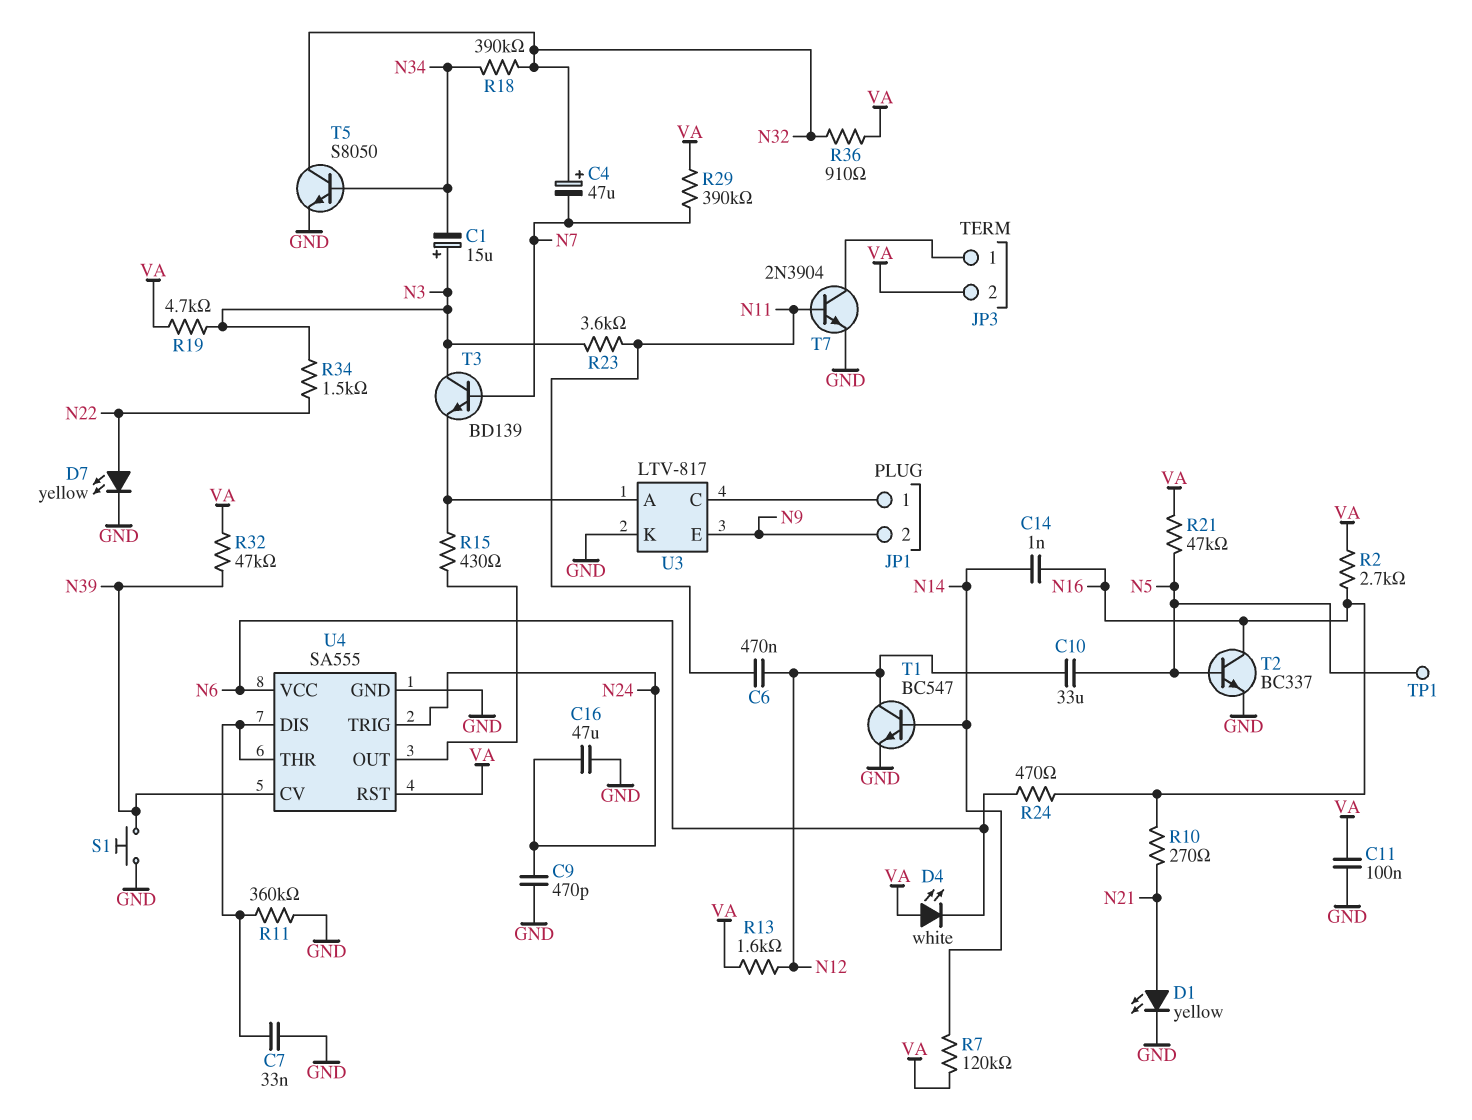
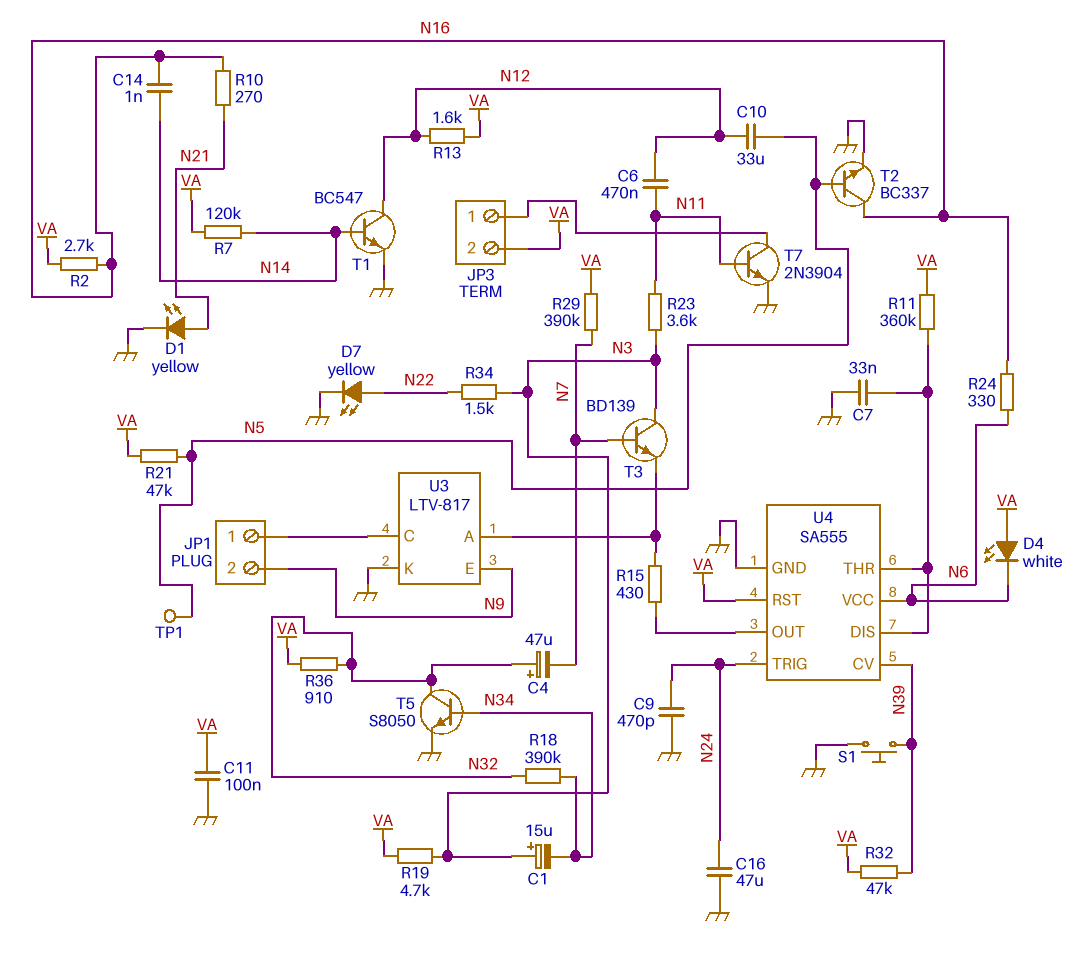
R11: 360k (GND, U4/DIS) -> 360k (U4/DIS, VA)
R24: 470 (N6, N16) -> 330 (N6, N16)

